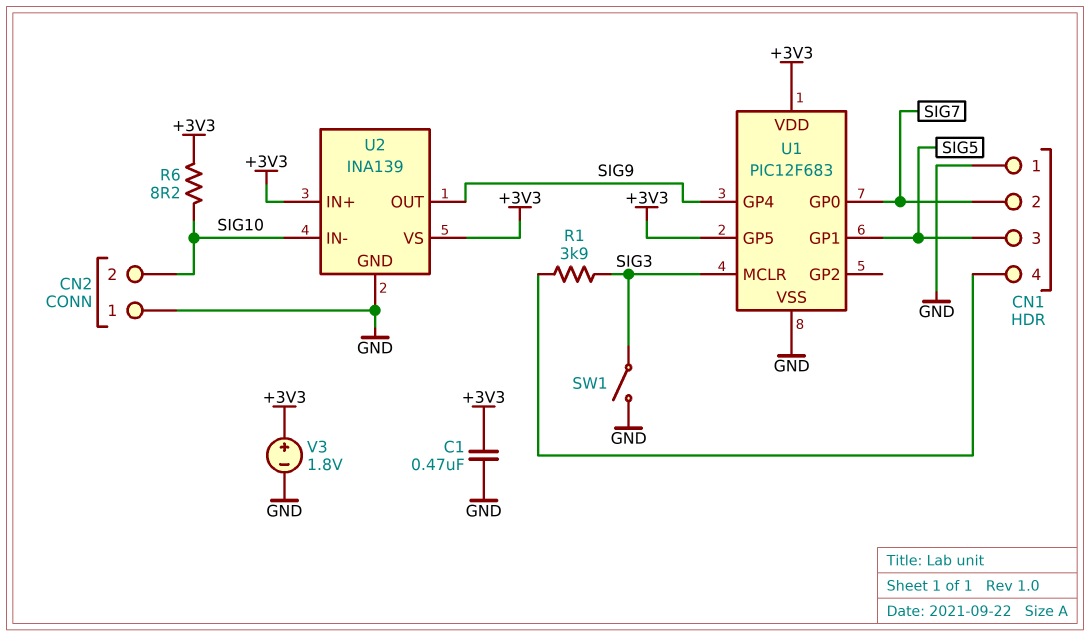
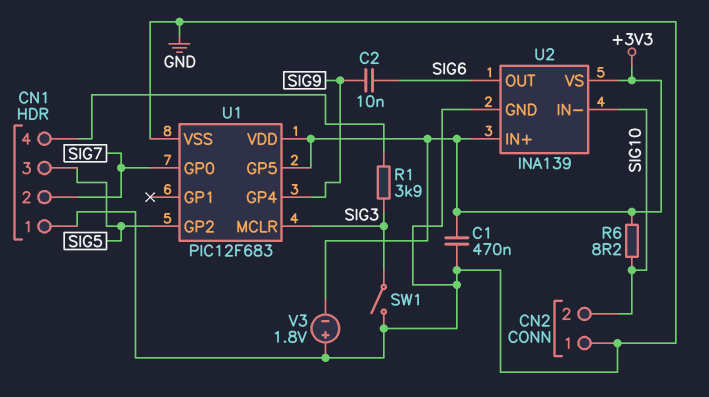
C2: none -> 10nF (SIG6, SIG9)
U1 pin GP1: SIG5 -> none
U1 pin GP2: none -> SIG5
U2 pin OUT: SIG9 -> SIG6
V3: 1.8V (plus +3V3, minus GND) -> 1.8V (plus GND, minus +3V3)

